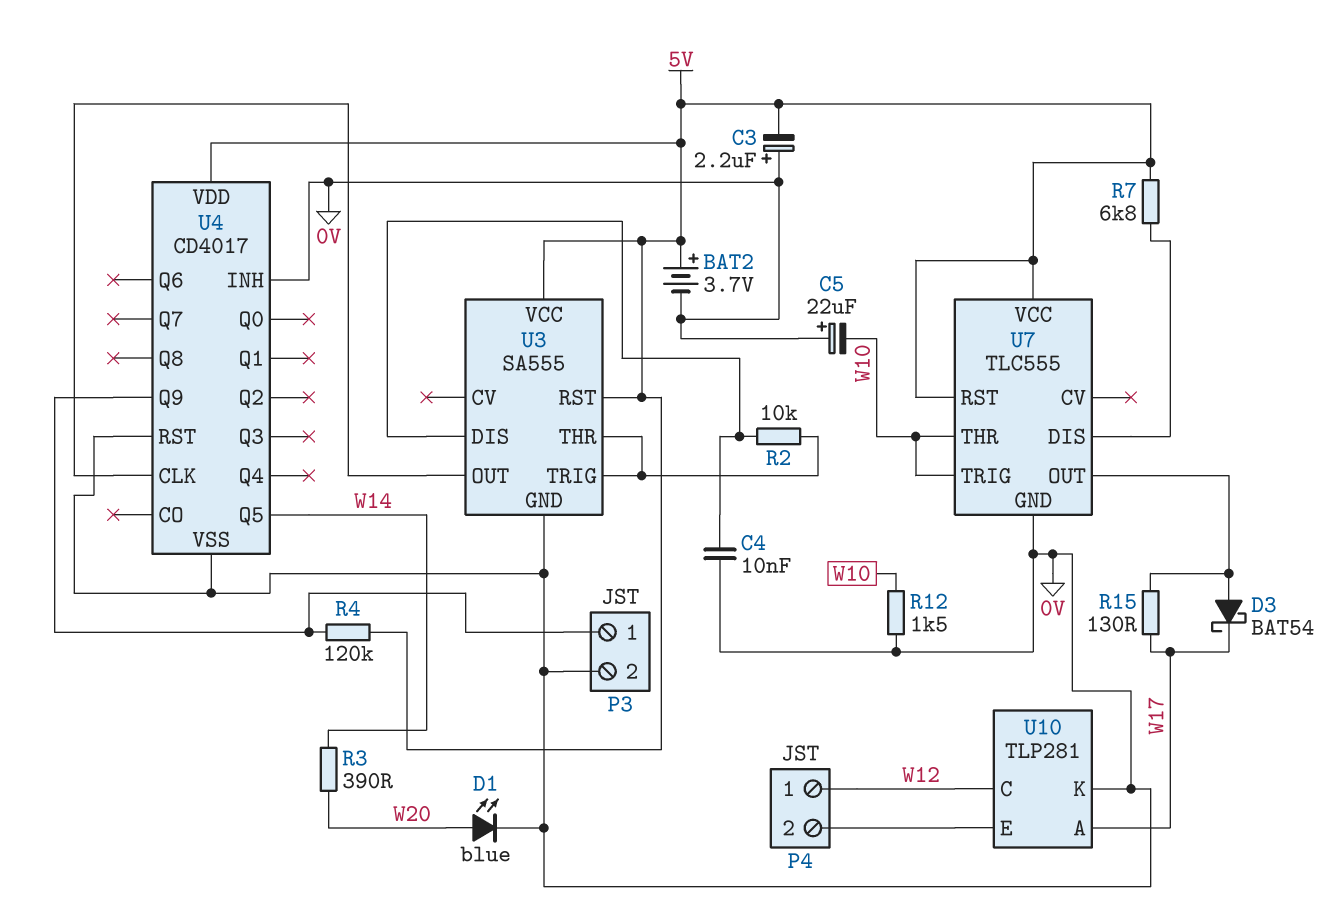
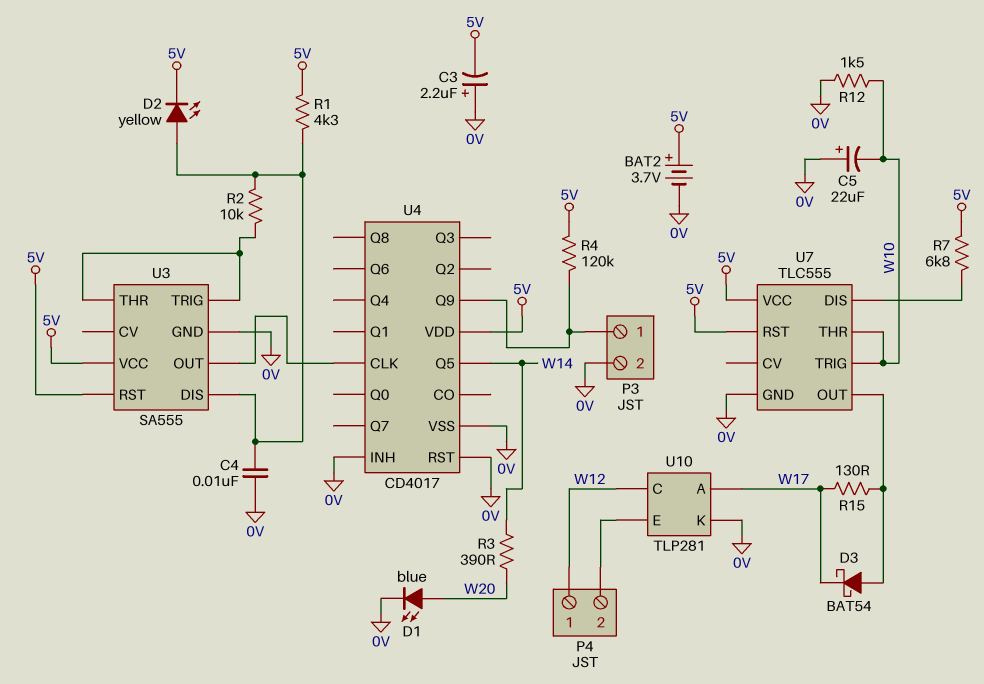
D2: none -> LED yellow (A U3/DIS, K 5V)
R1: none -> 4.3k (5V, U3/DIS)

